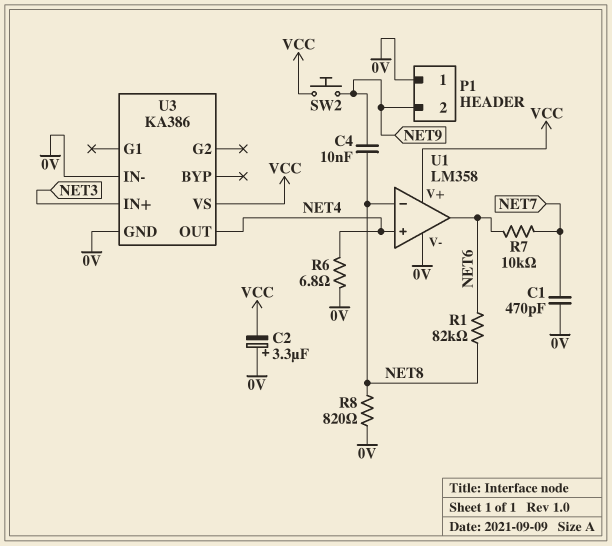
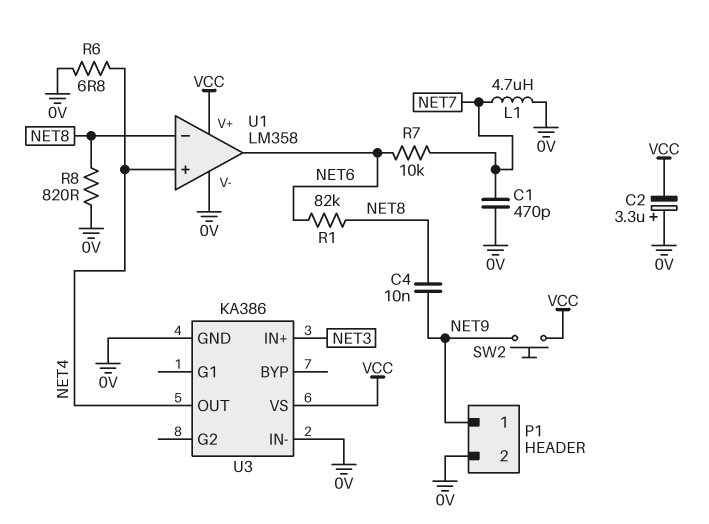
L1: none -> 4.7uH (0V, NET7)
P1 pin 1: 0V -> NET9
P1 pin 2: NET9 -> 0V

